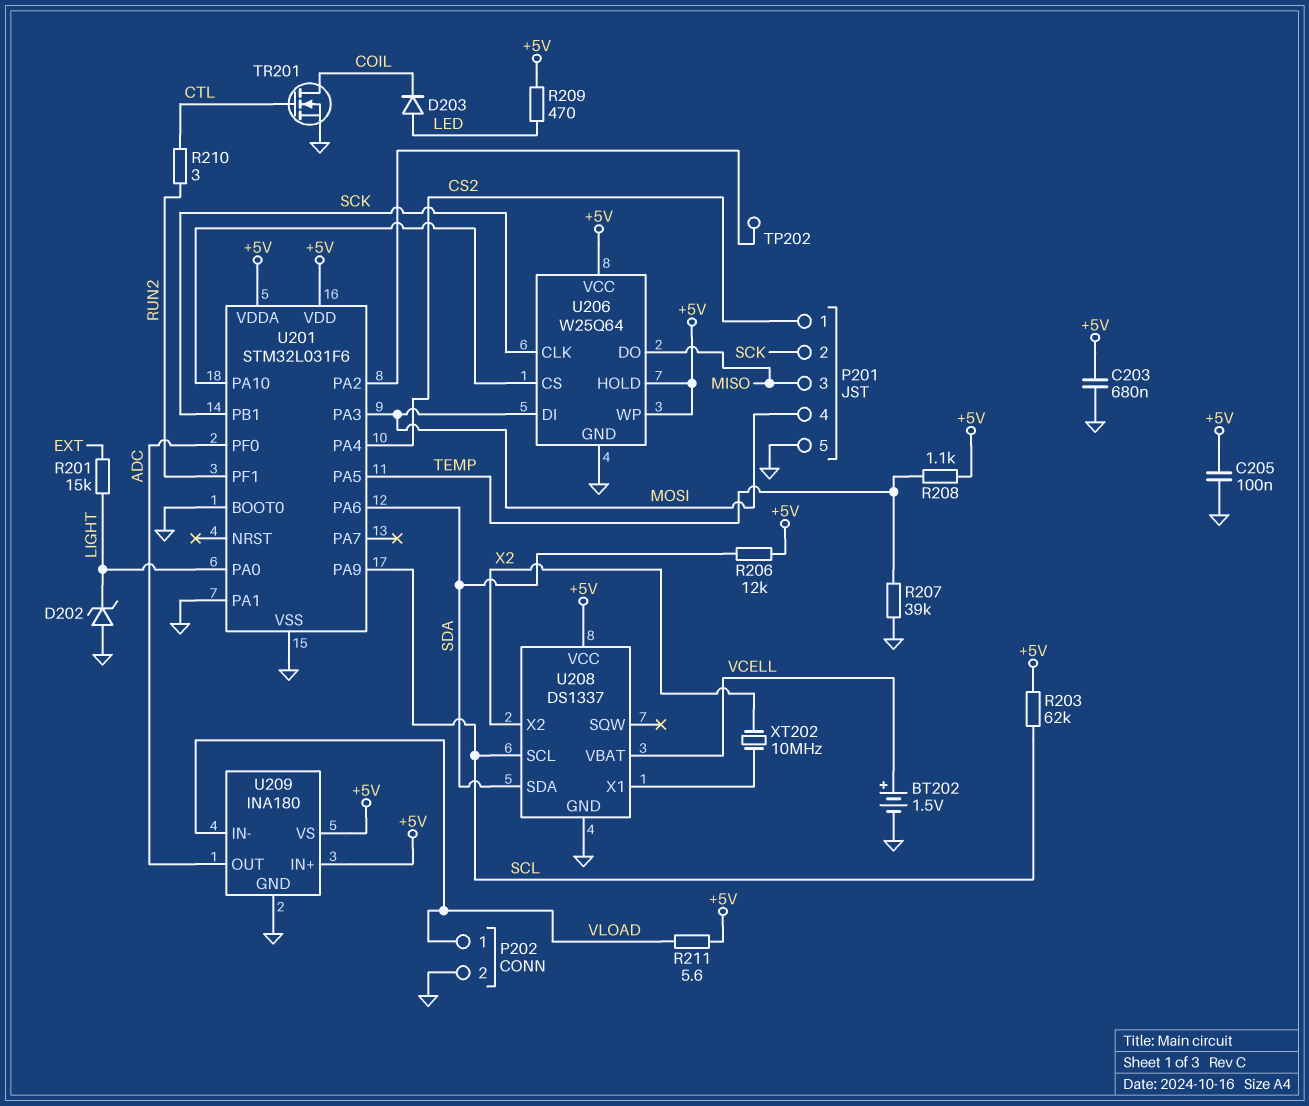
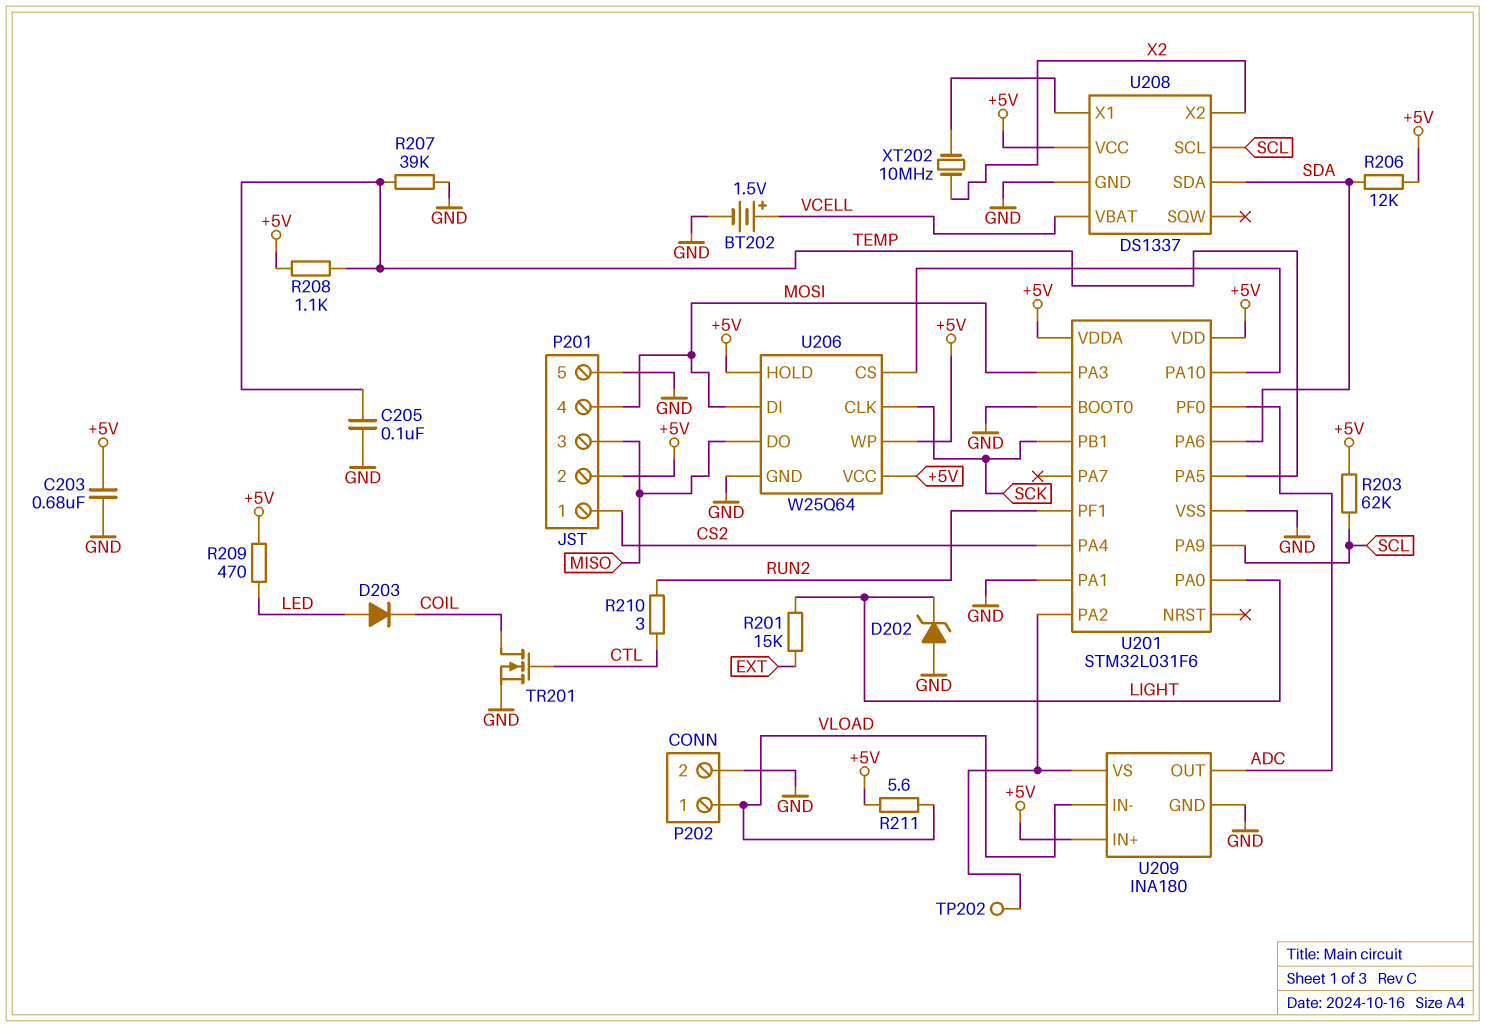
C205: 100nF (+5V, GND) -> 100nF (GND, TEMP)
P201 pin 2: SCK -> +5V
U209 pin VS: +5V -> U201/PA2

